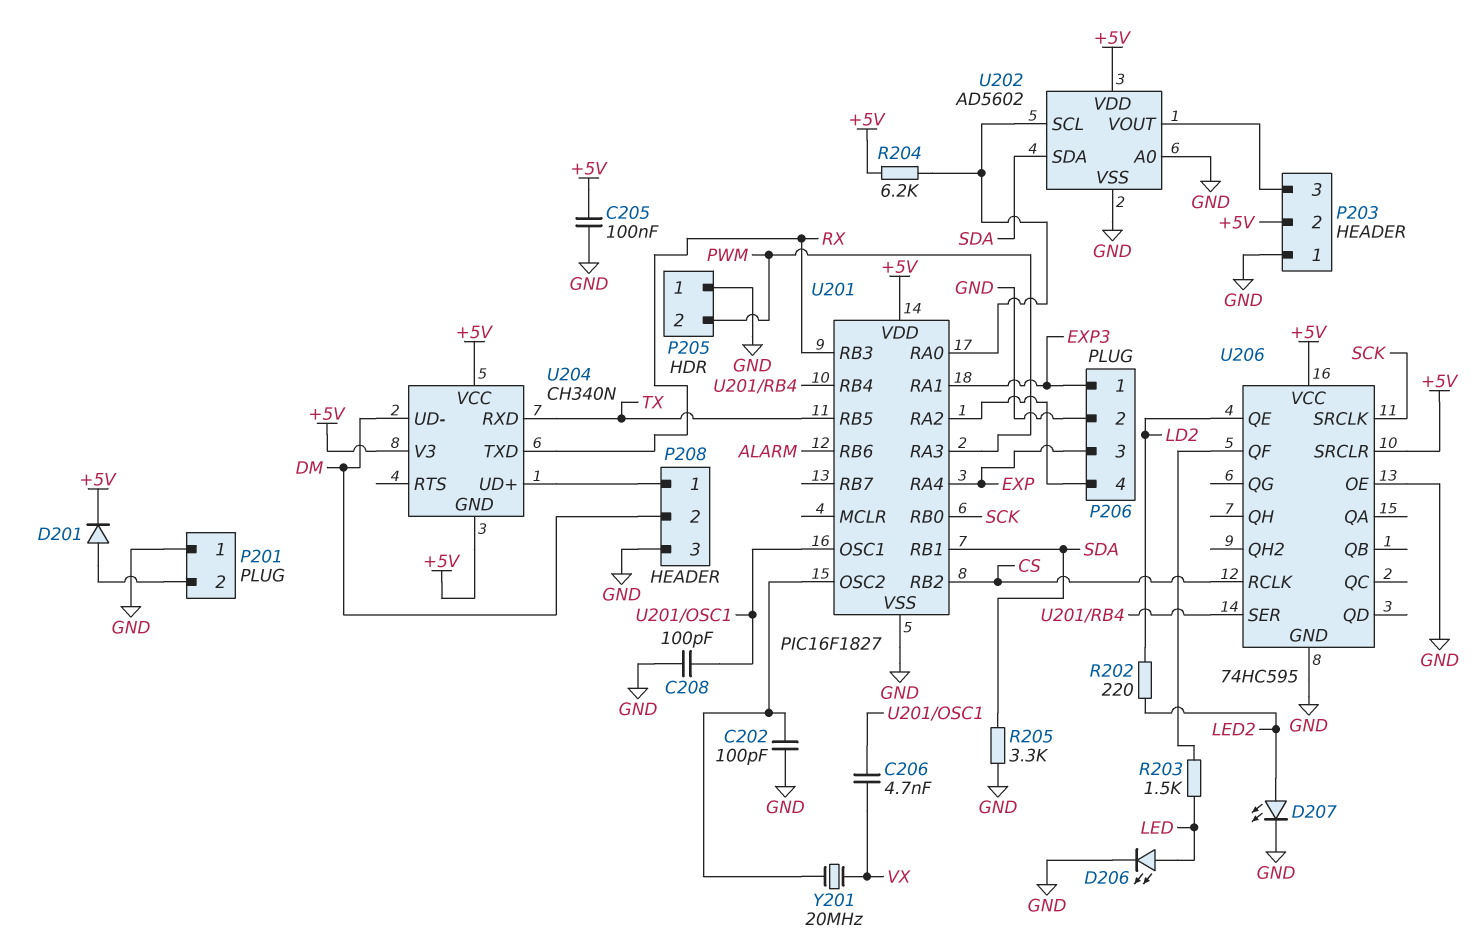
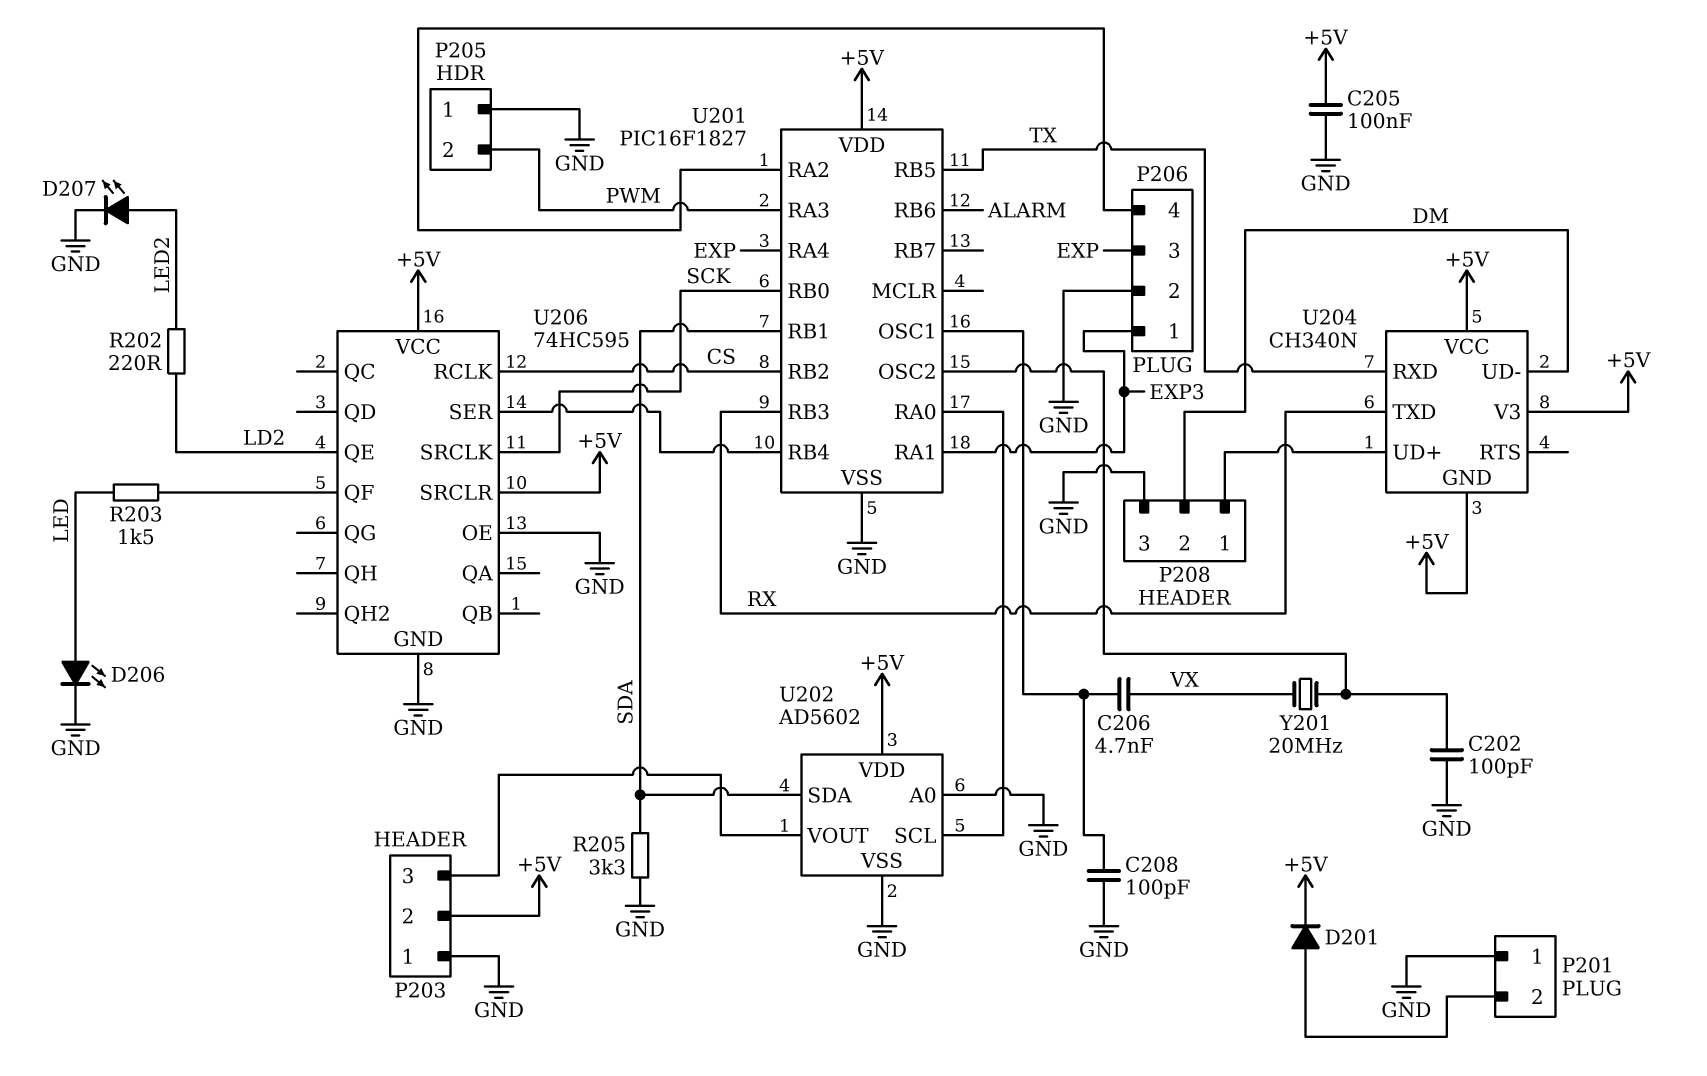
R204: 6.2k (+5V, U201/RA0) -> none

